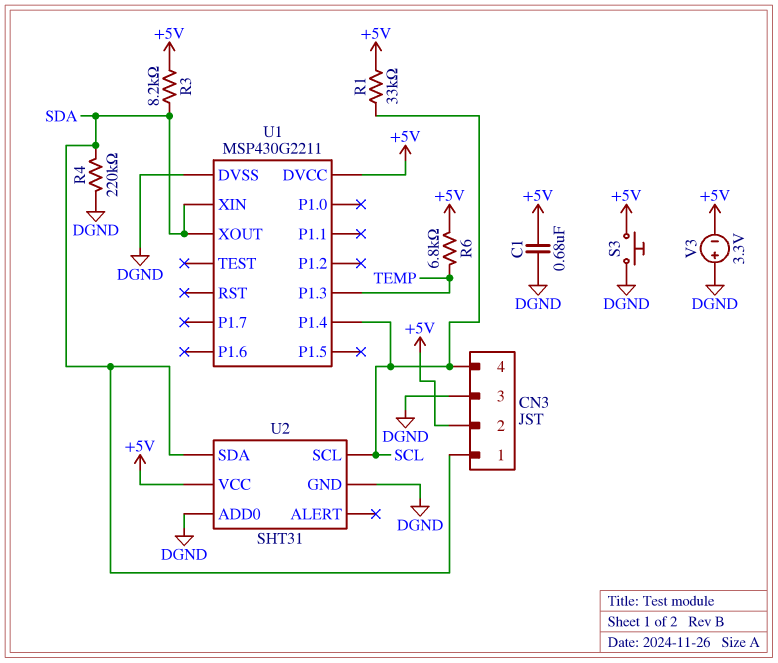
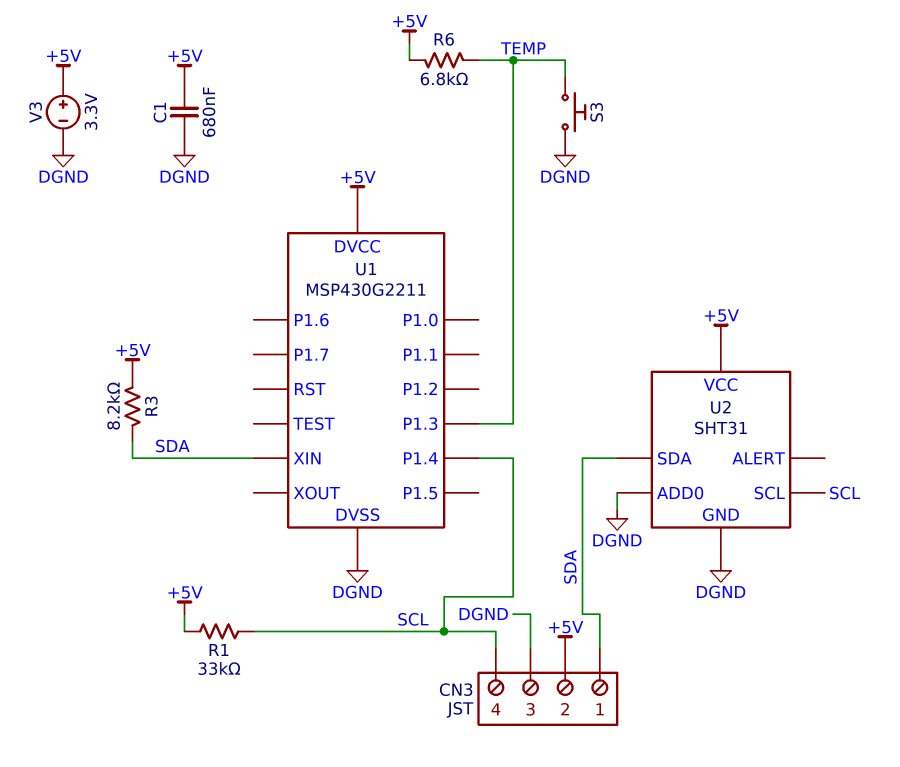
R4: 220k (DGND, SDA) -> none
S3: button (+5V, DGND) -> button (DGND, TEMP)
U1 pin XOUT: SDA -> none
V3: 3.3V (plus DGND, minus +5V) -> 3.3V (plus +5V, minus DGND)

